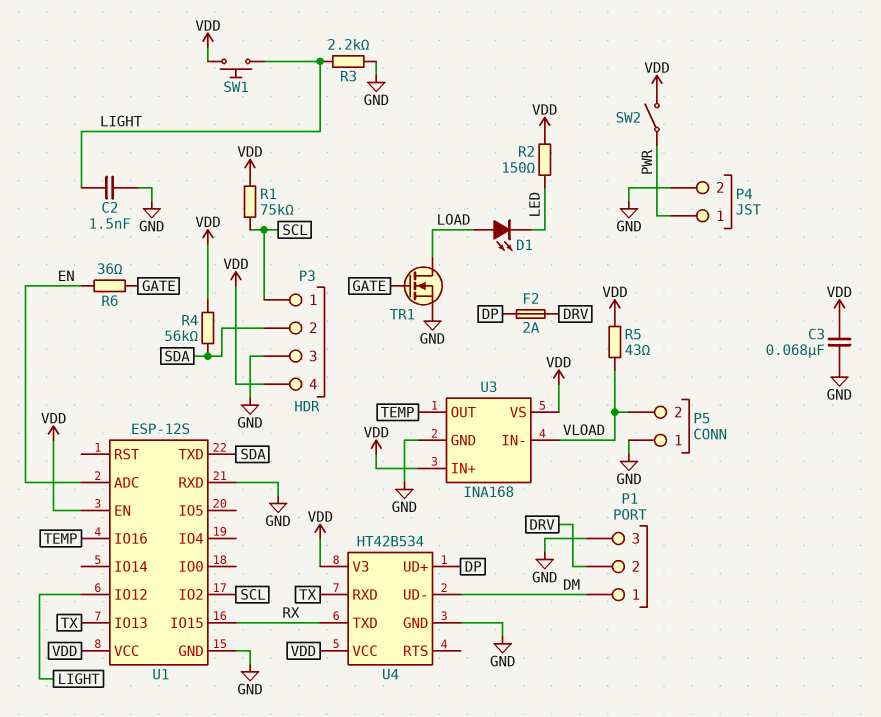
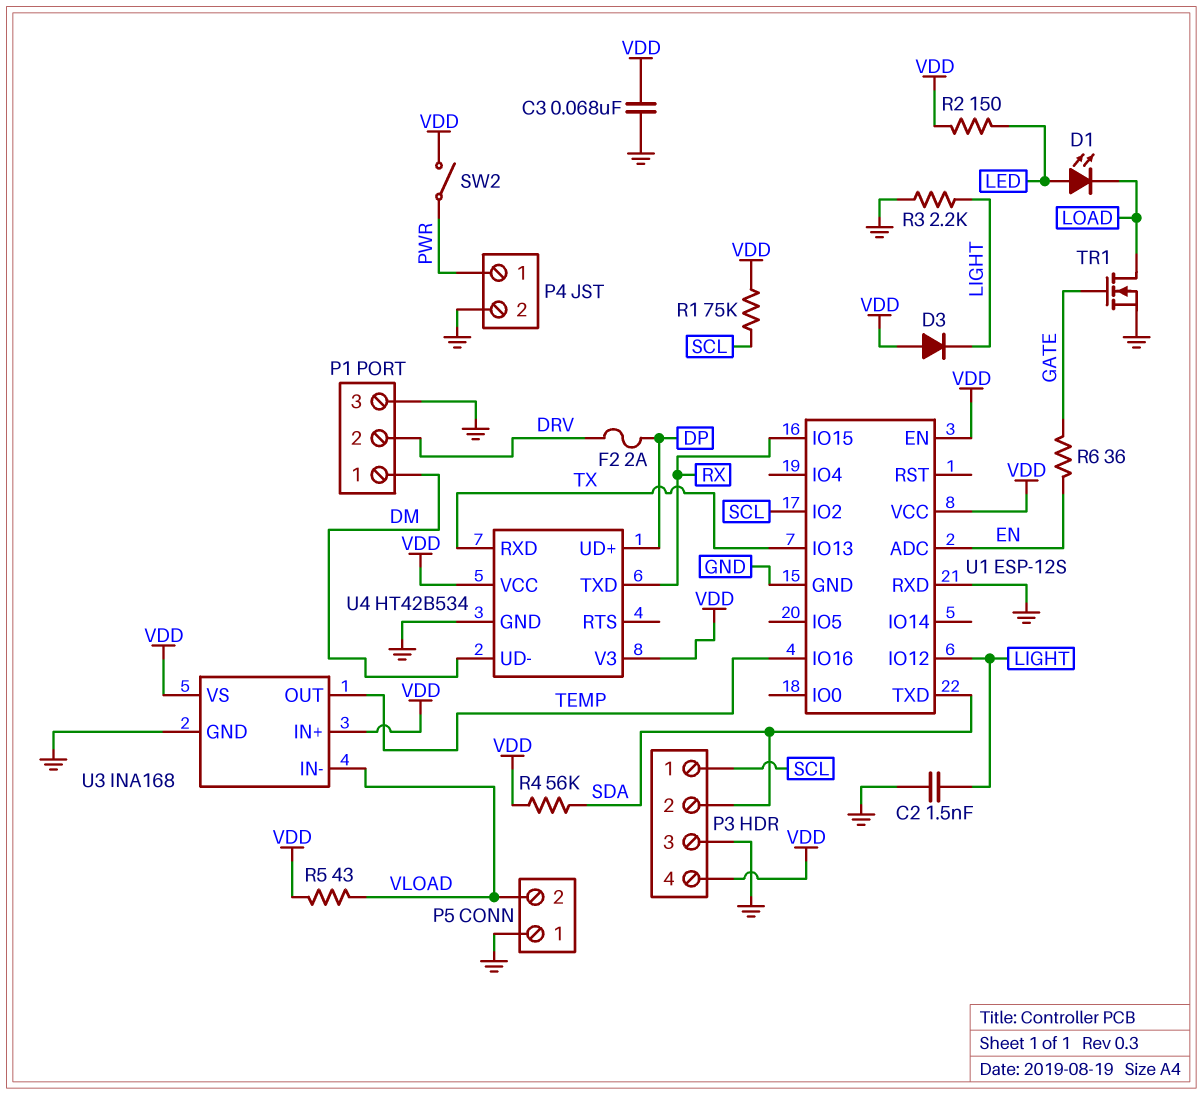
D1: LED (A LOAD, K LED) -> LED (A LED, K LOAD)
D3: none -> diode (A VDD, K LIGHT)
SW1: button (LIGHT, VDD) -> none

